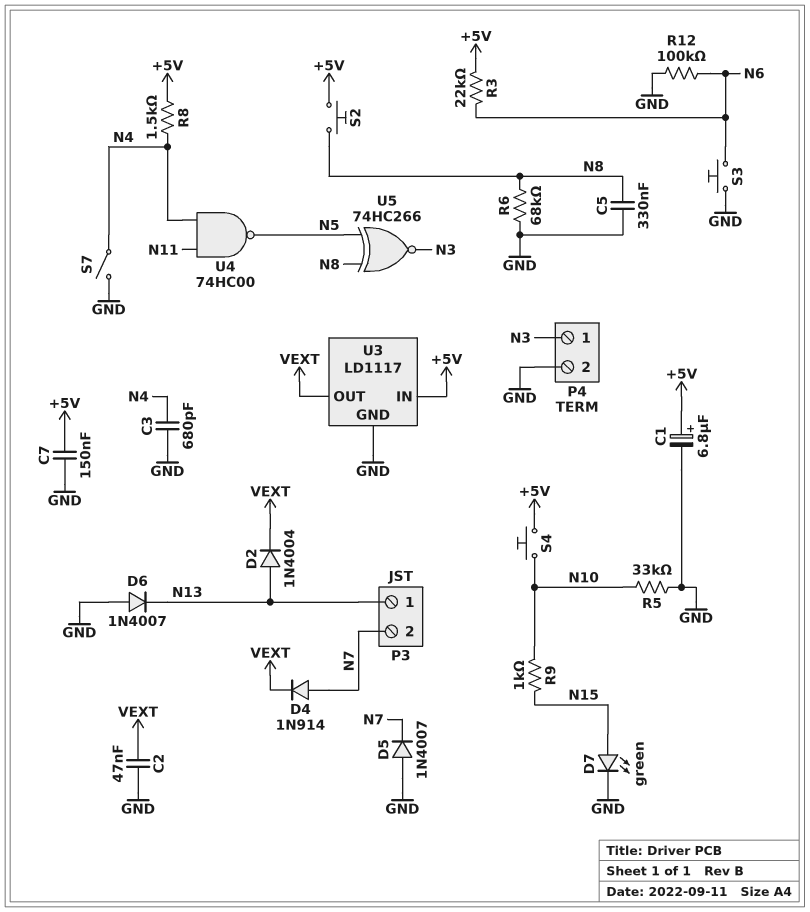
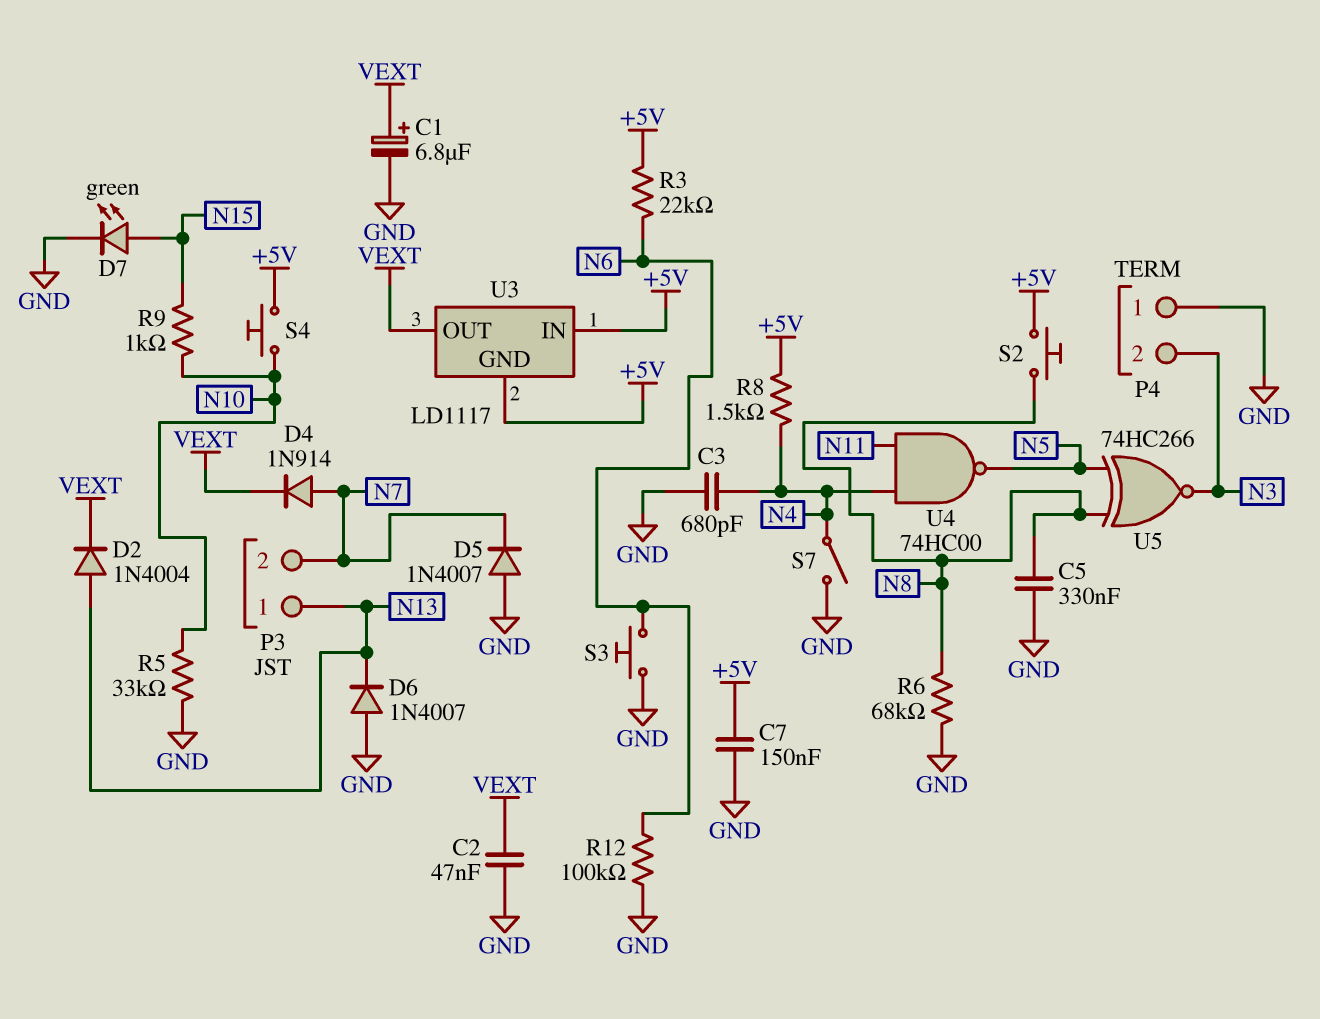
C1: 6.8uF (plus +5V, minus GND) -> 6.8uF (plus VEXT, minus GND)
P4 pin 1: N3 -> GND
P4 pin 2: GND -> N3
U3 pin GND: GND -> +5V

